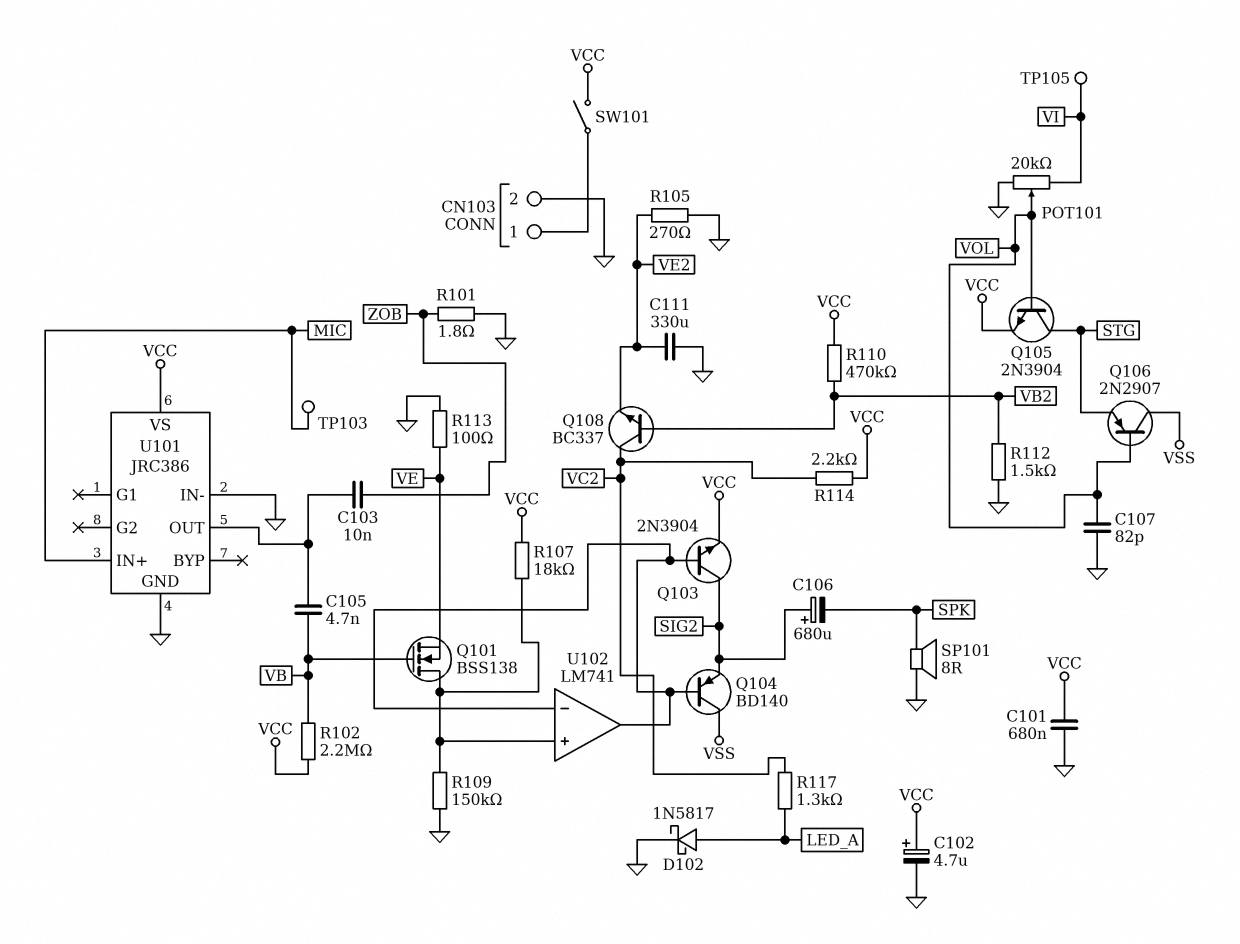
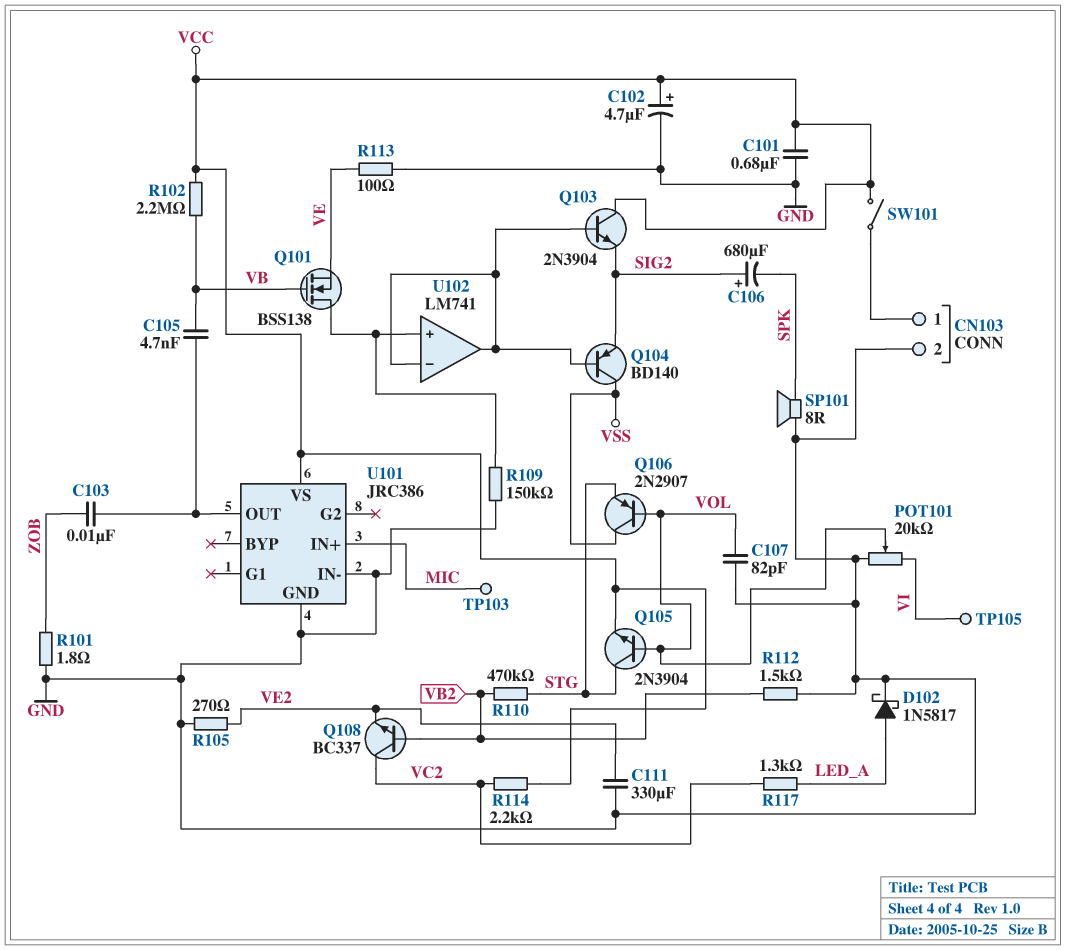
Q103: NPN 2N3904 (B U102/in-, C SIG2, E VCC) -> NPN 2N3904 (B U102/in-, C VCC, E SIG2)
R107: 18k (U102/in+, VCC) -> none
R110: 470k (VB2, VCC) -> 470k (STG, VB2)

